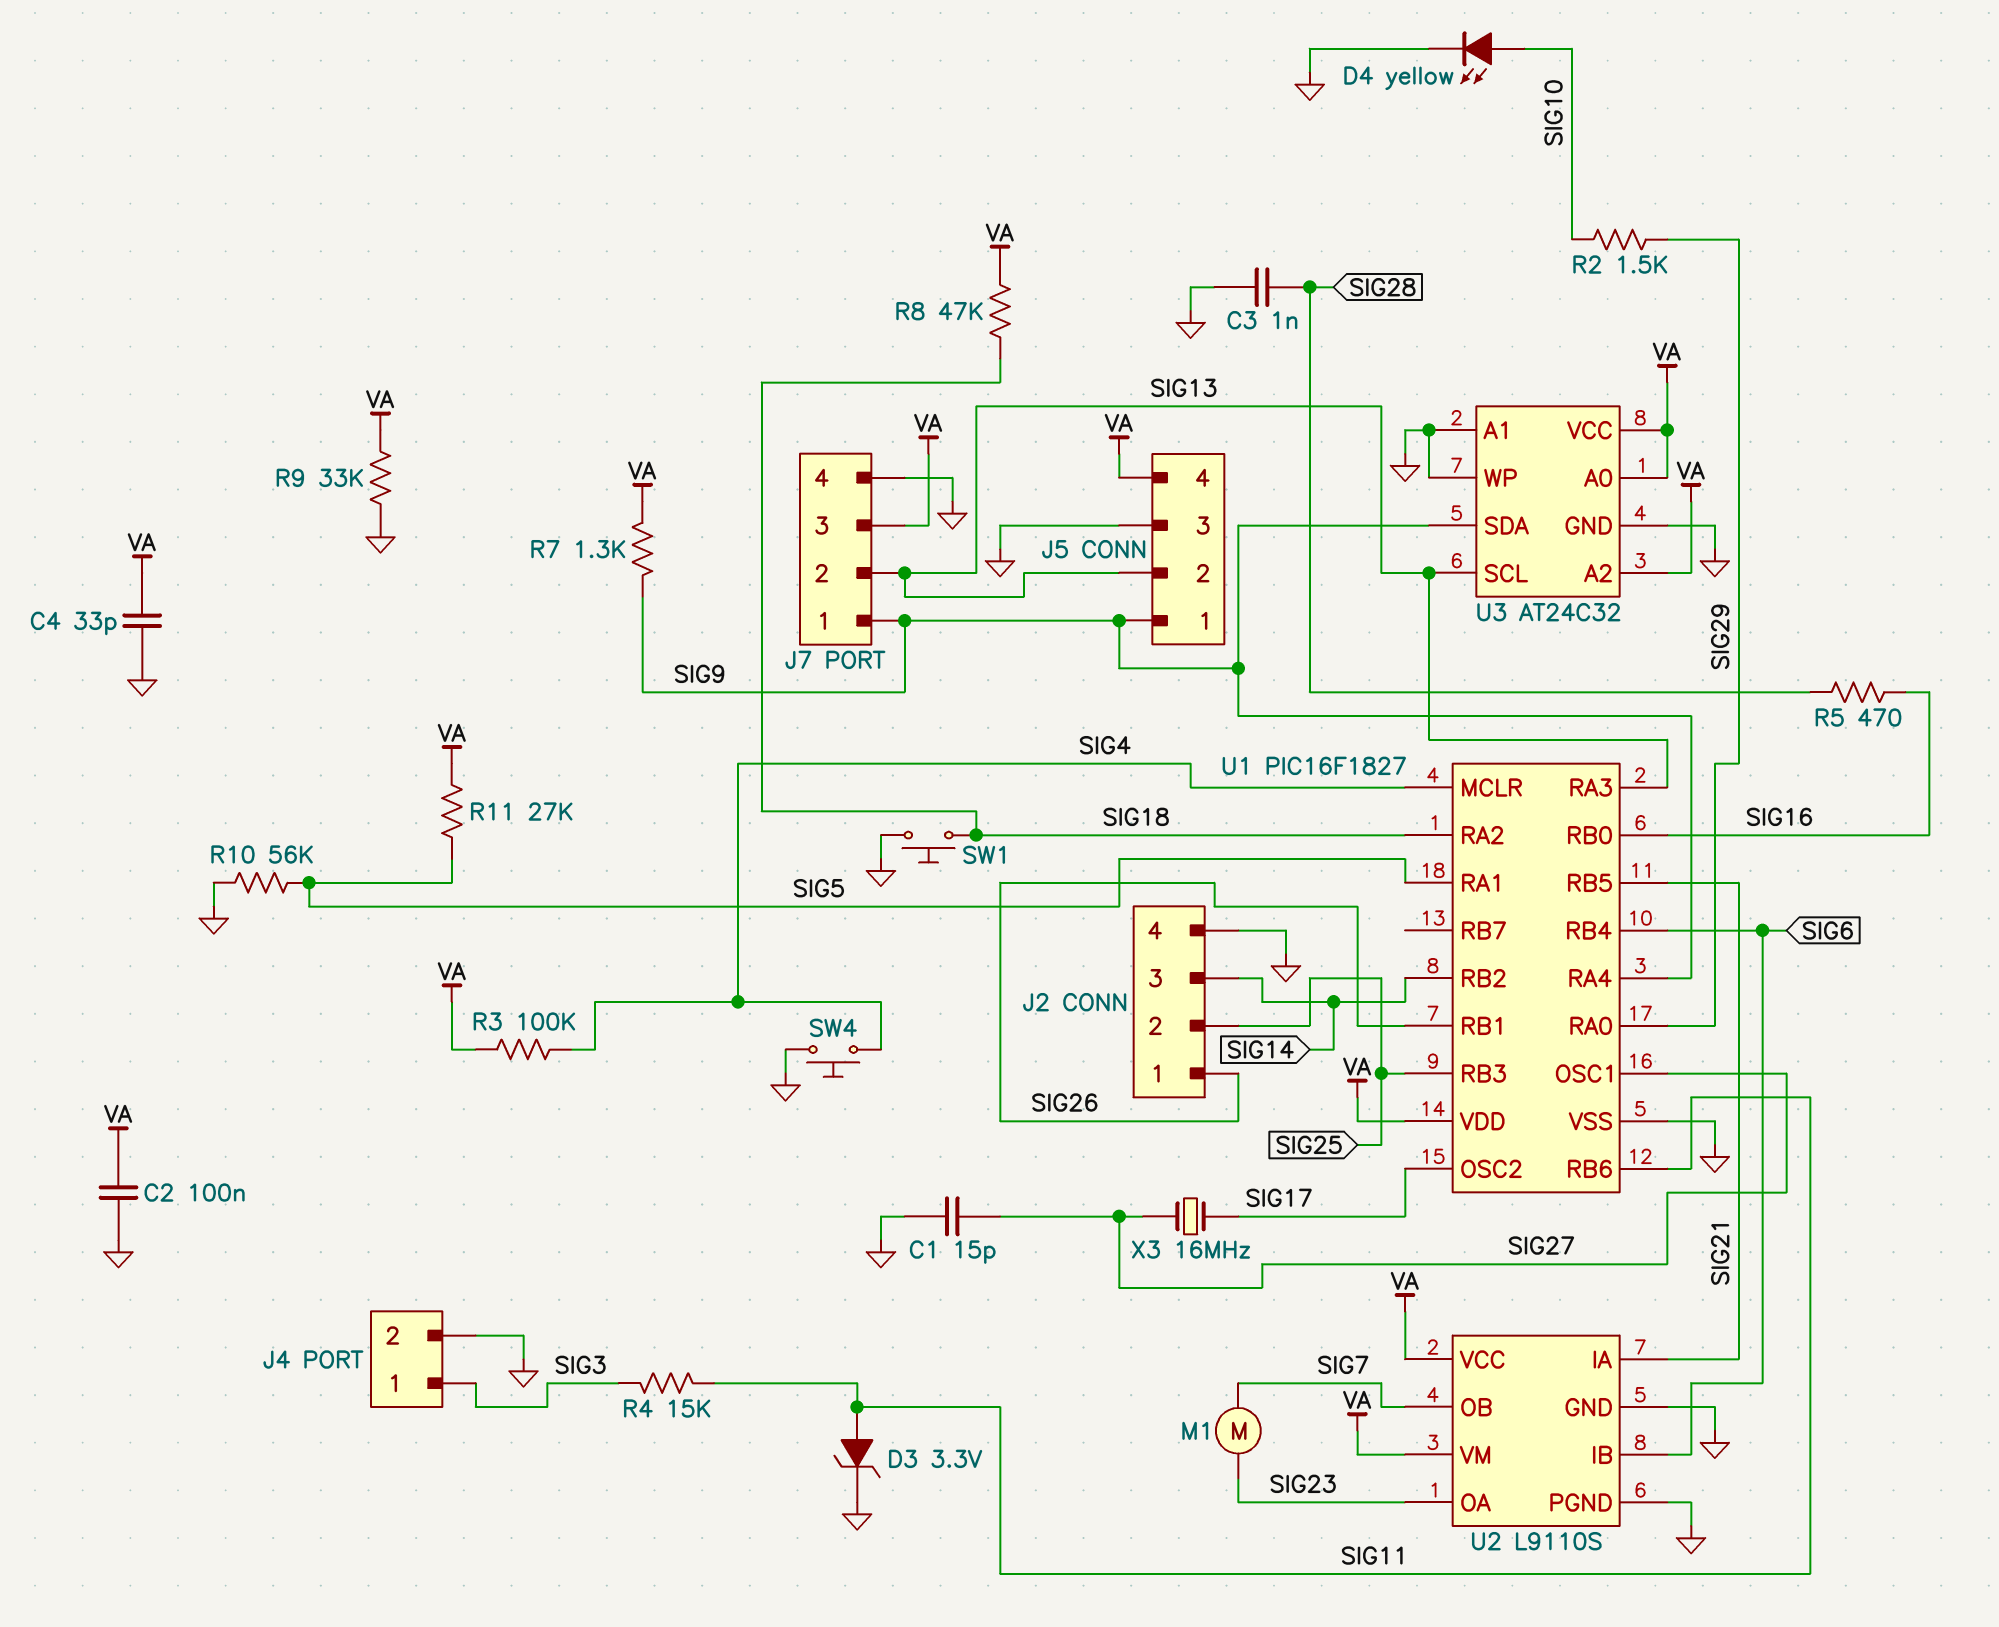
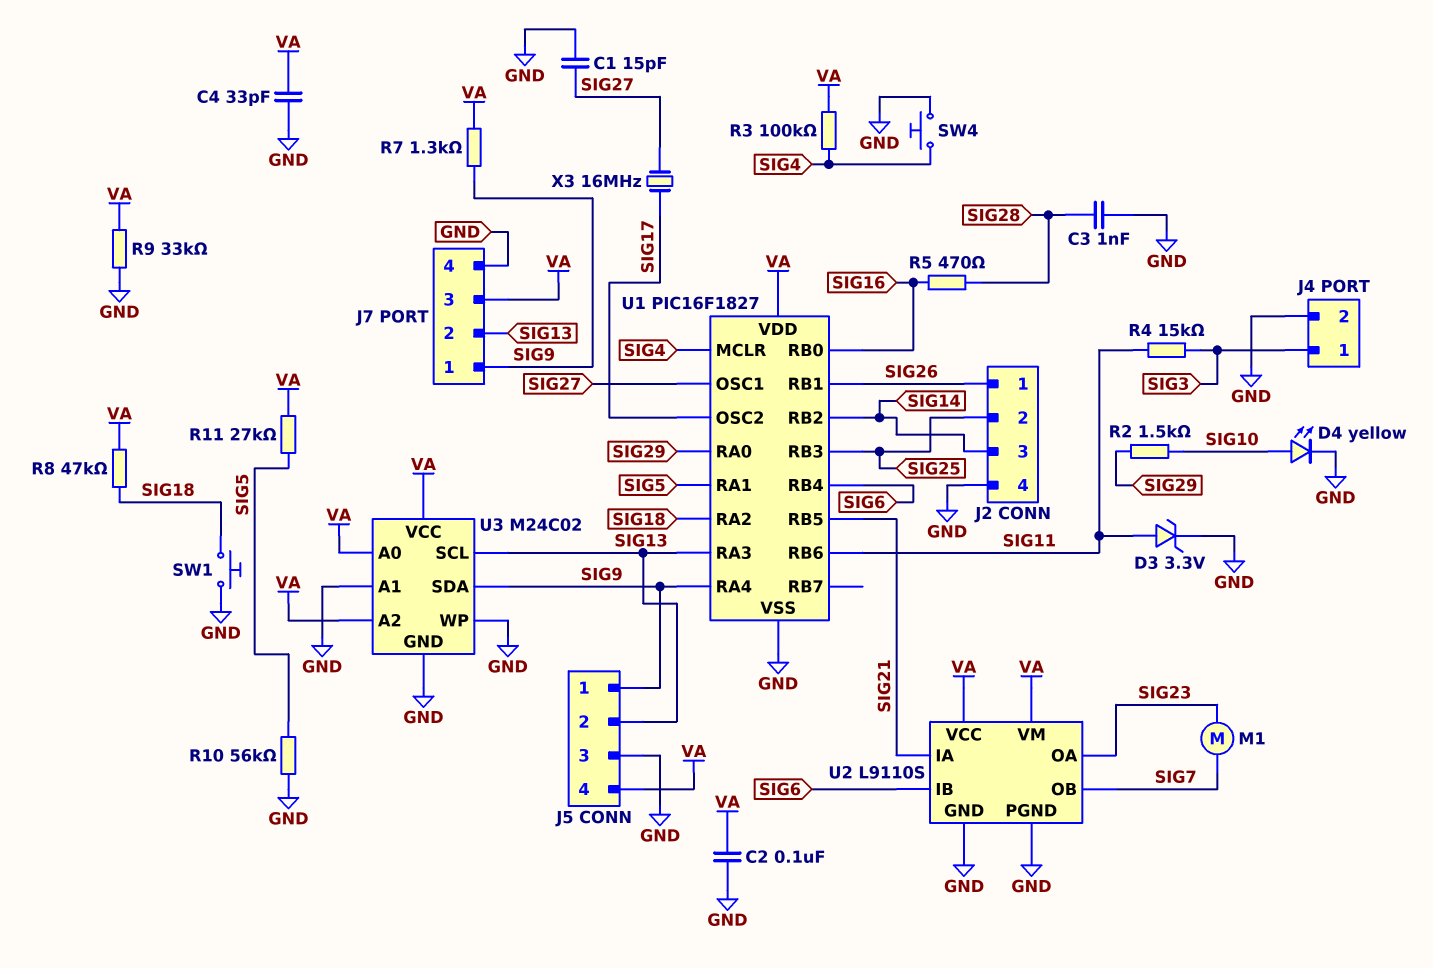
U3: AT24C32 -> M24C02

